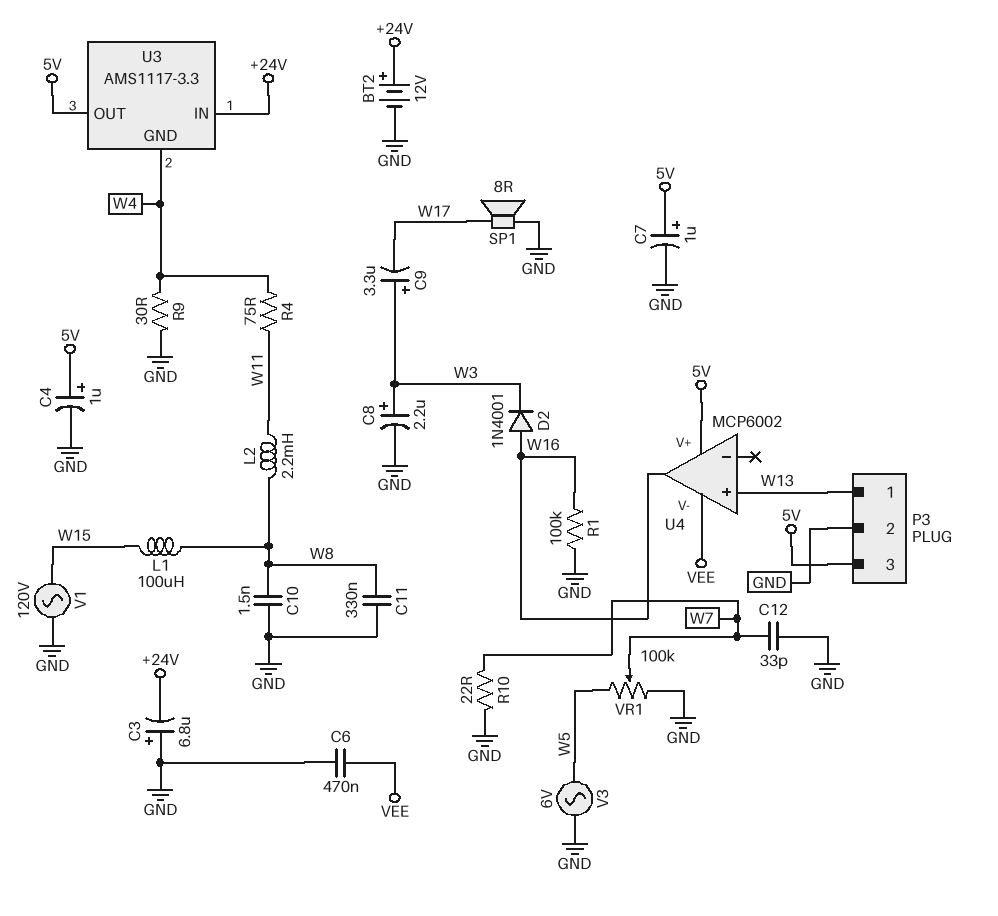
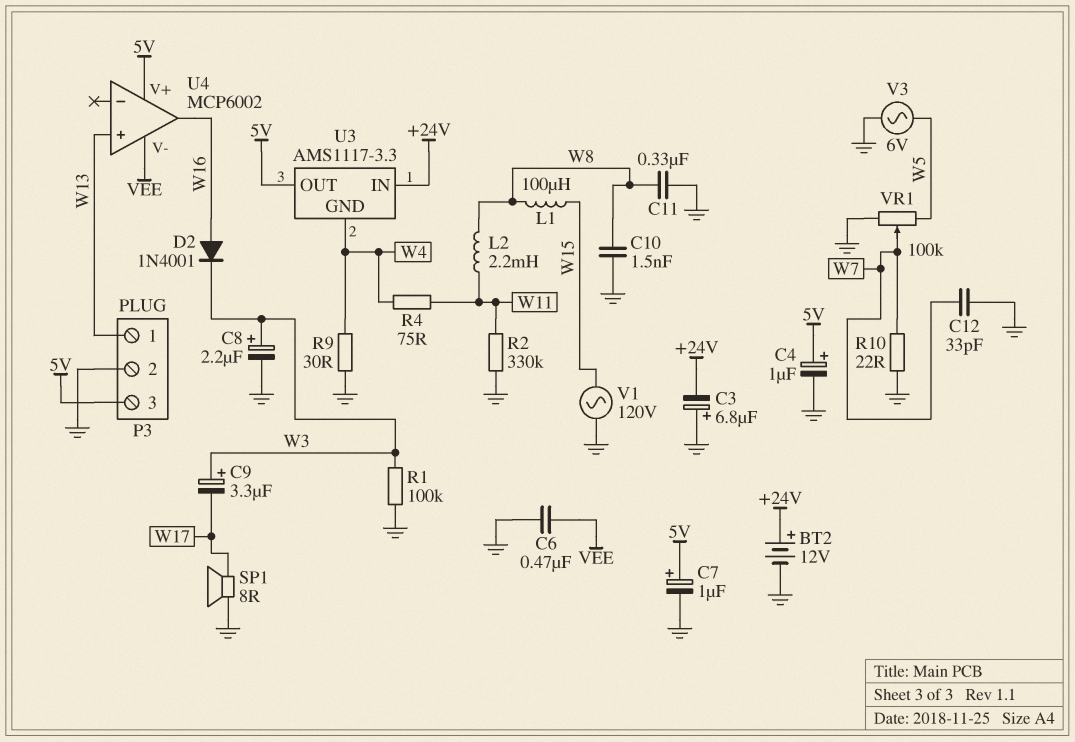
R1: 100k (GND, W16) -> 100k (GND, W3)
R2: none -> 330k (GND, W11)

